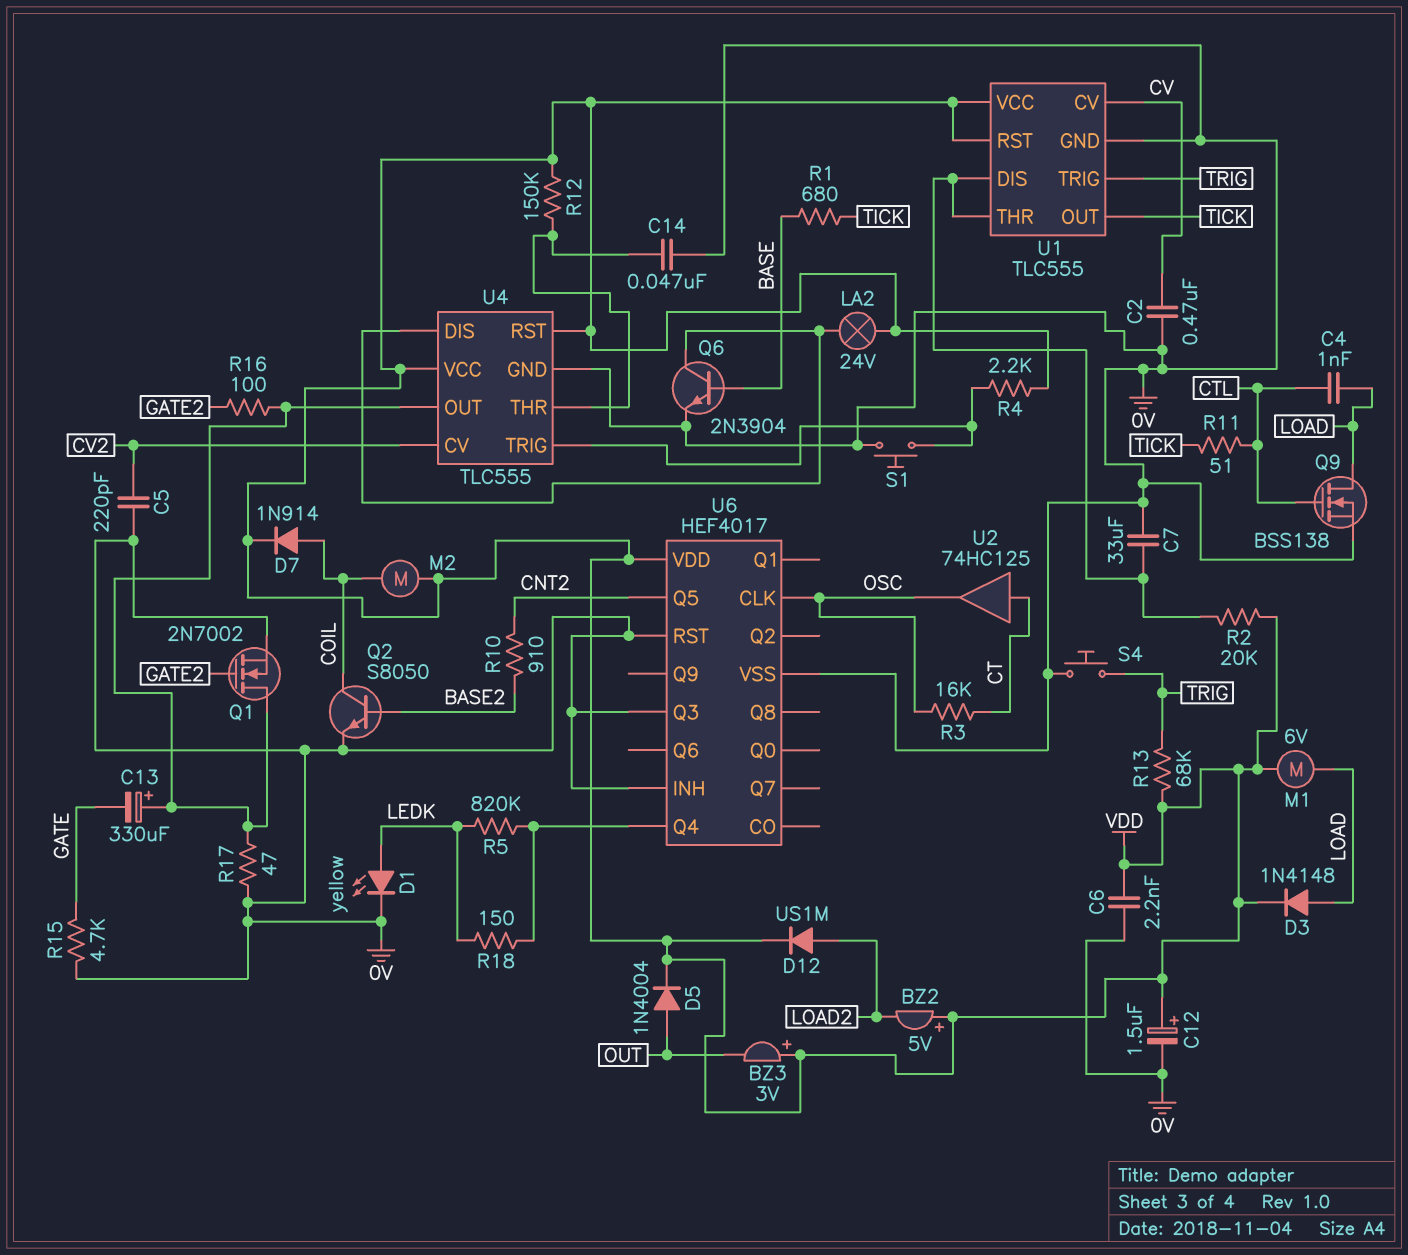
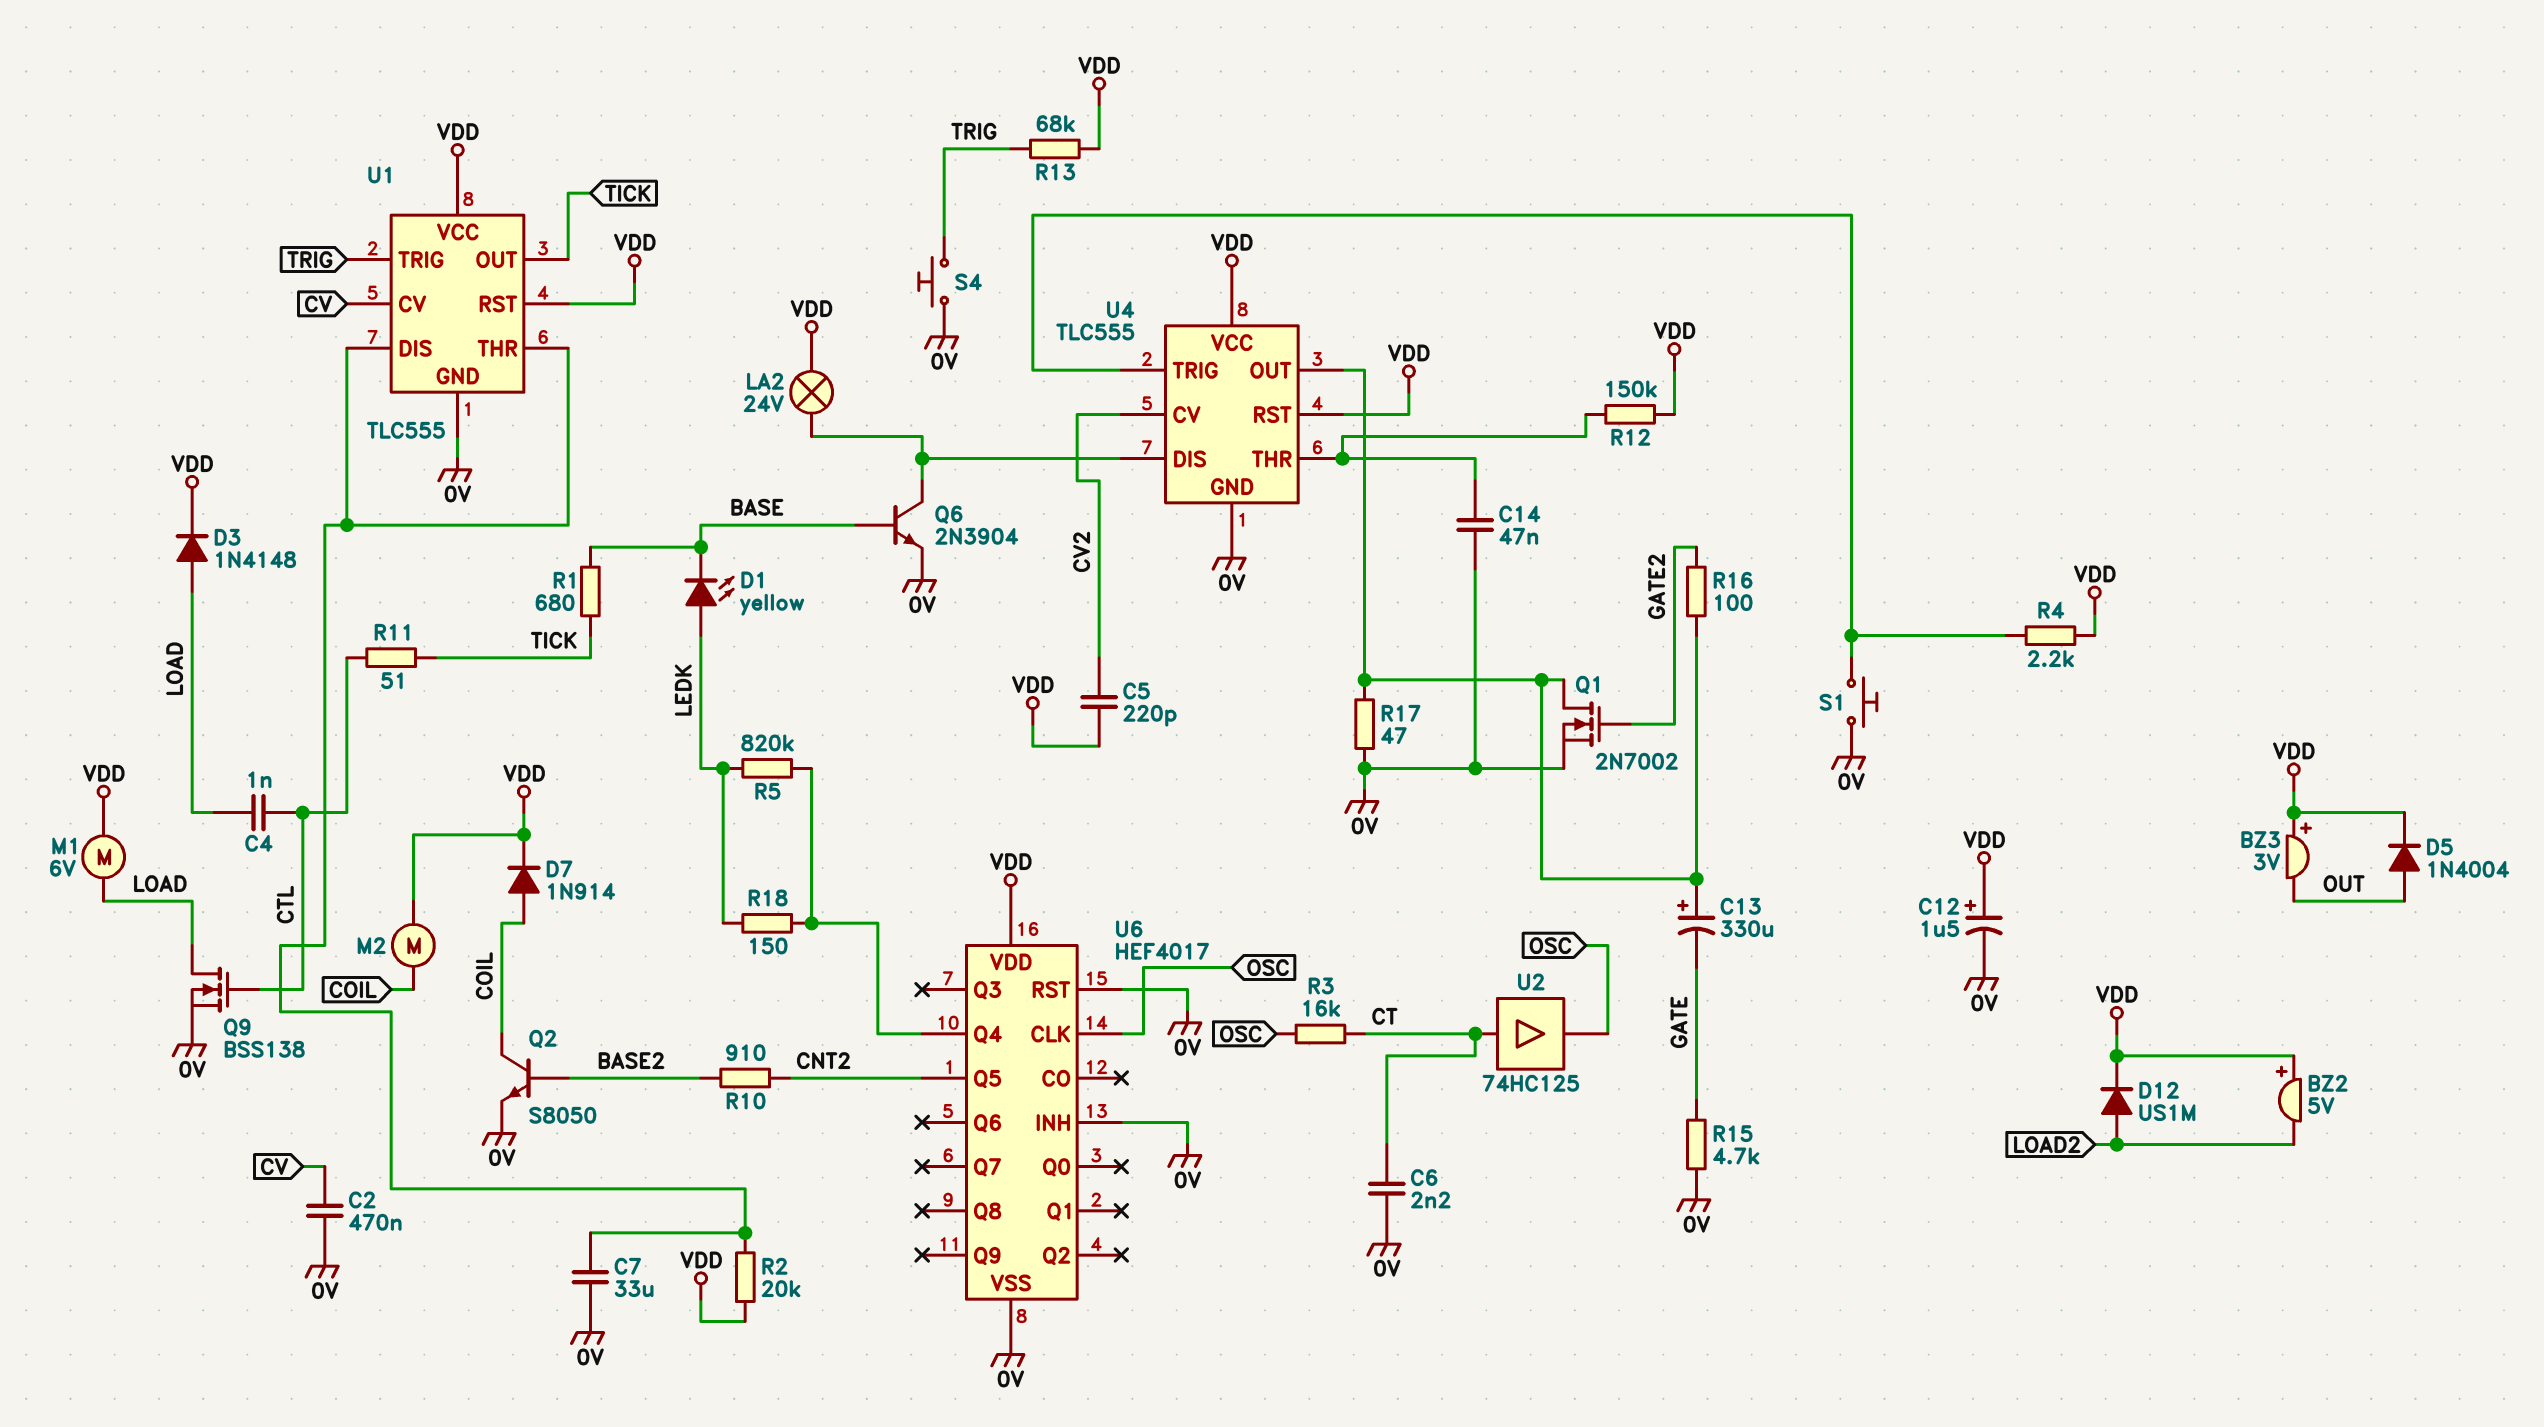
C5: 220pF (0V, CV2) -> 220pF (CV2, VDD)
C6: 2.2nF (0V, VDD) -> 2.2nF (0V, CT)
D1: LED yellow (A LEDK, K 0V) -> LED yellow (A LEDK, K BASE)
U6 pin Q3: 0V -> none

